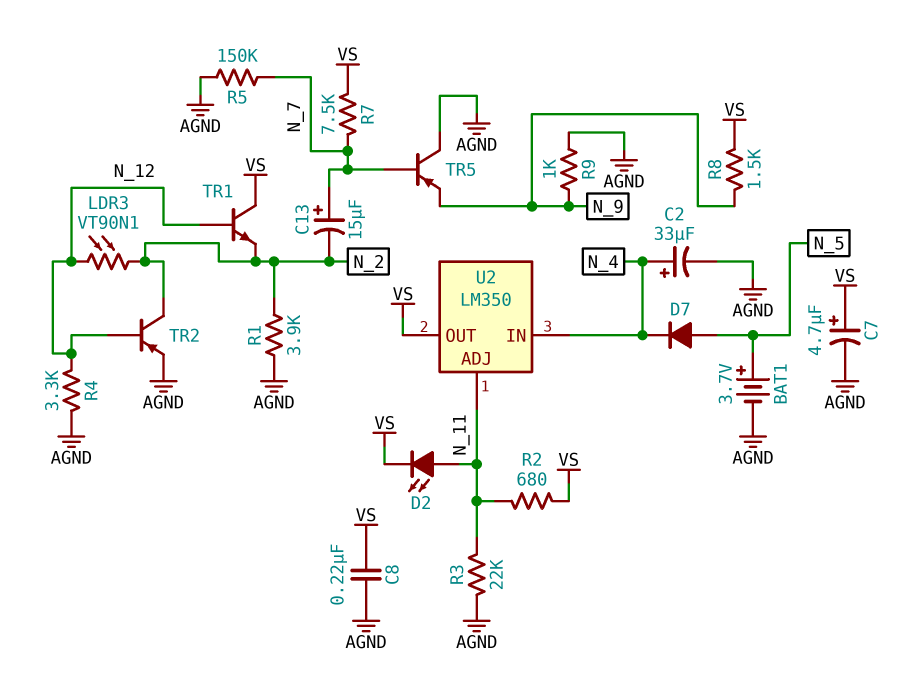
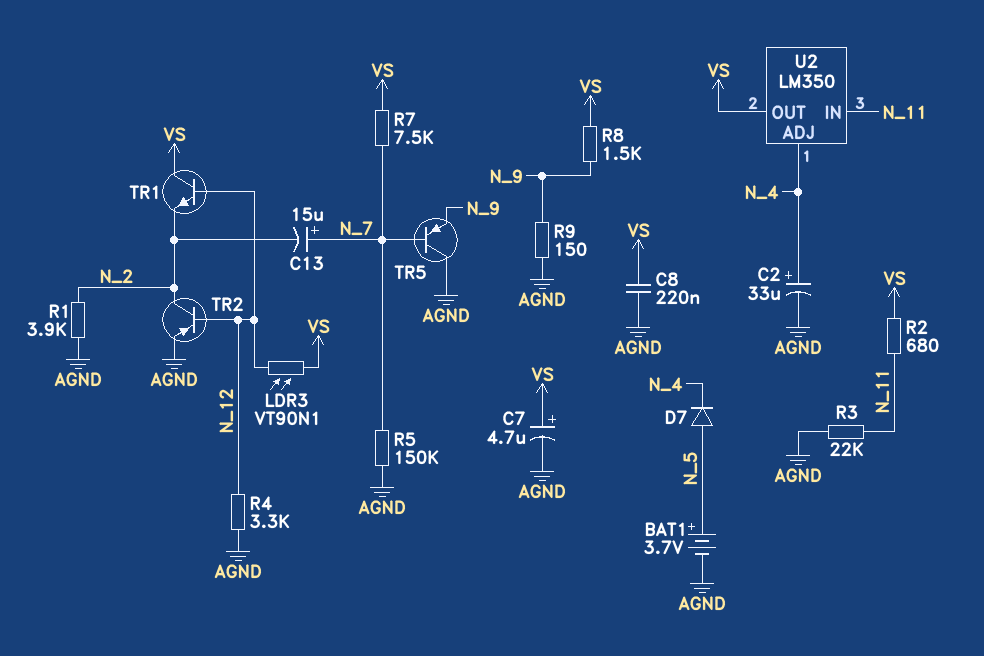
D2: LED (A N_11, K VS) -> none
LDR3: VT90N1 (N_2, N_12) -> VT90N1 (N_12, VS)
R9: 1k (AGND, N_9) -> 150 (AGND, N_9)
U2 pin ADJ: N_11 -> N_4
U2 pin IN: N_4 -> N_11

